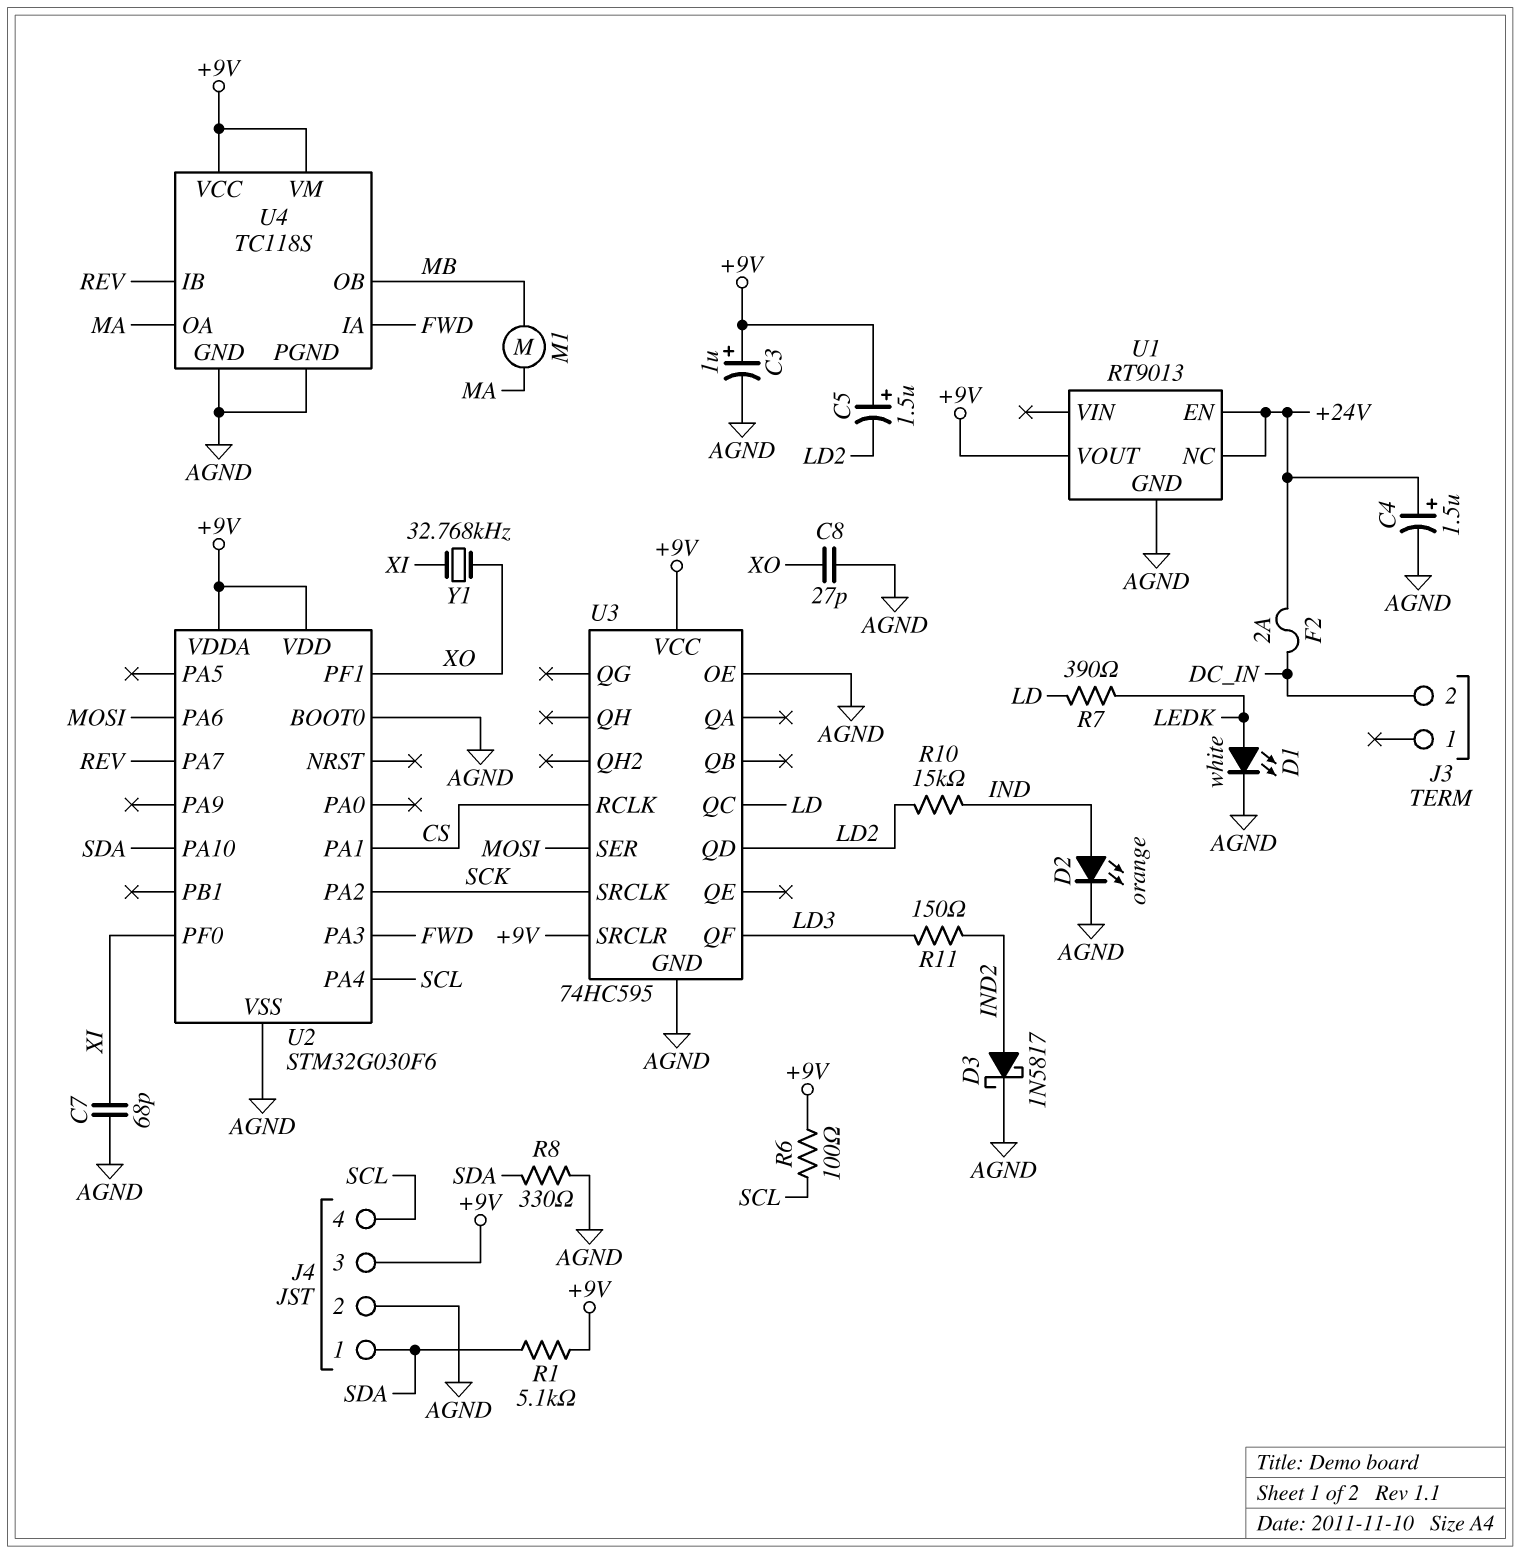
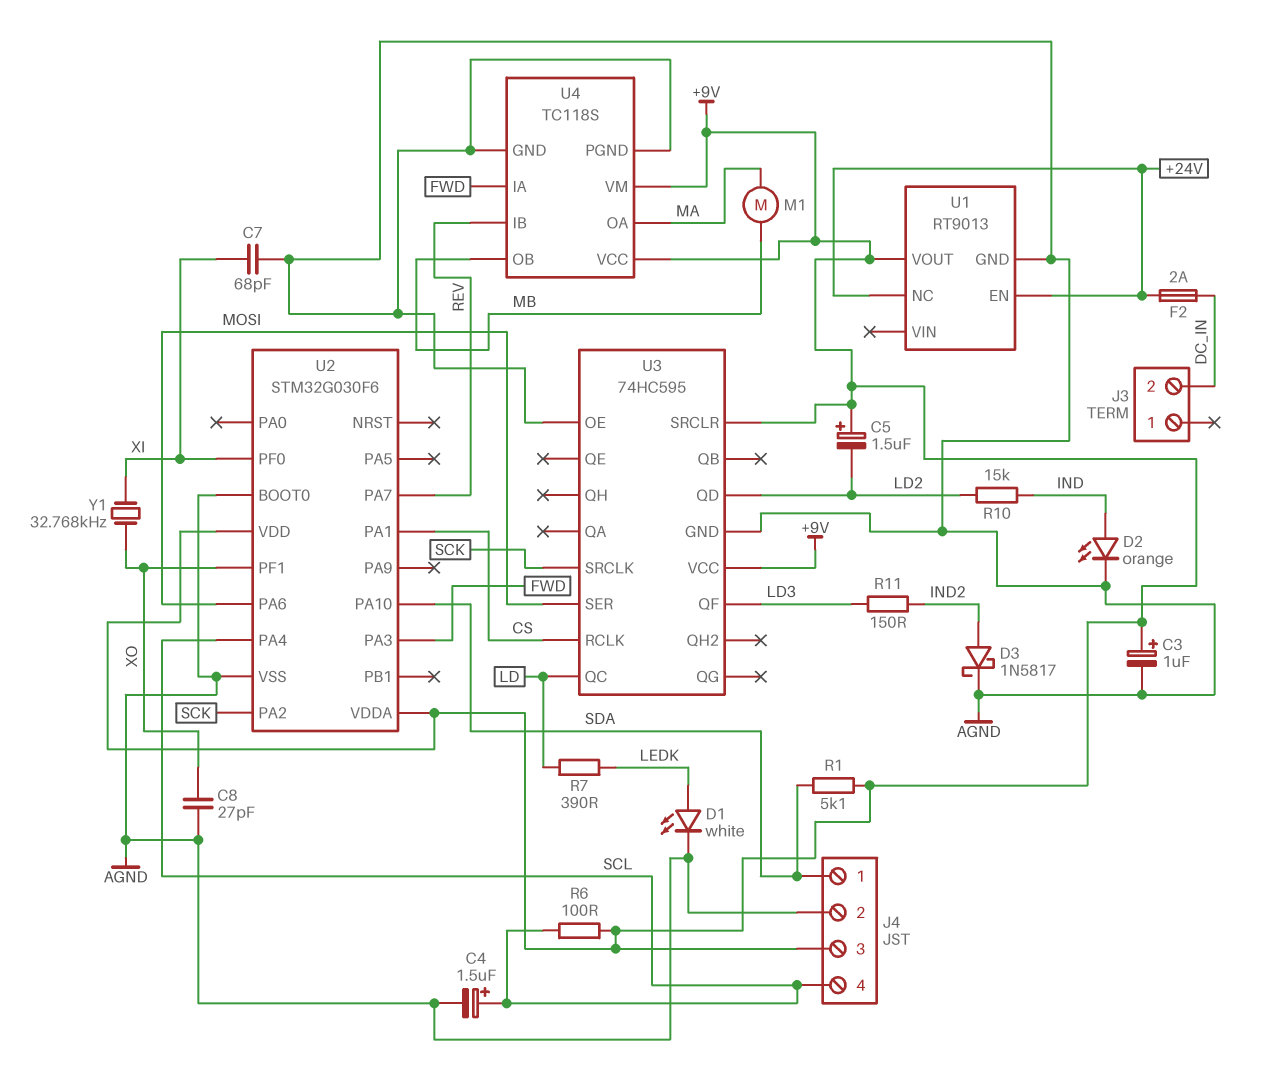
C4: 1.5uF (plus +24V, minus AGND) -> 1.5uF (plus SCL, minus AGND)
R8: 330 (AGND, SDA) -> none

